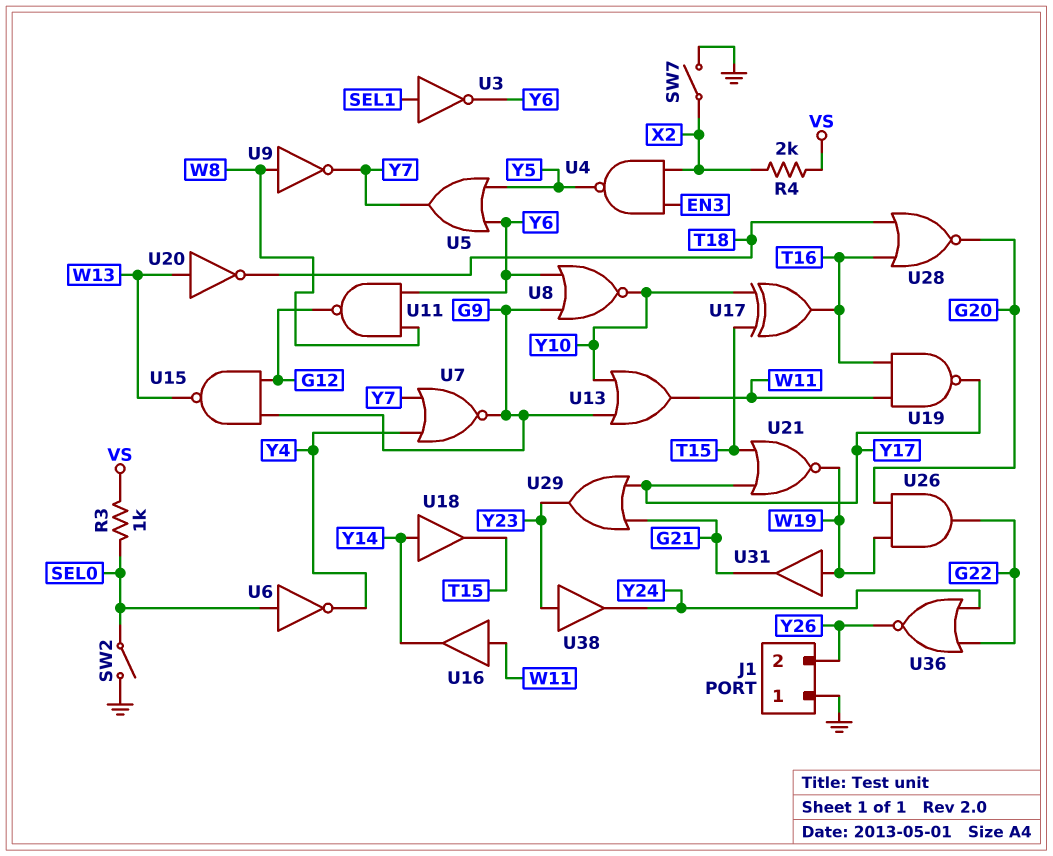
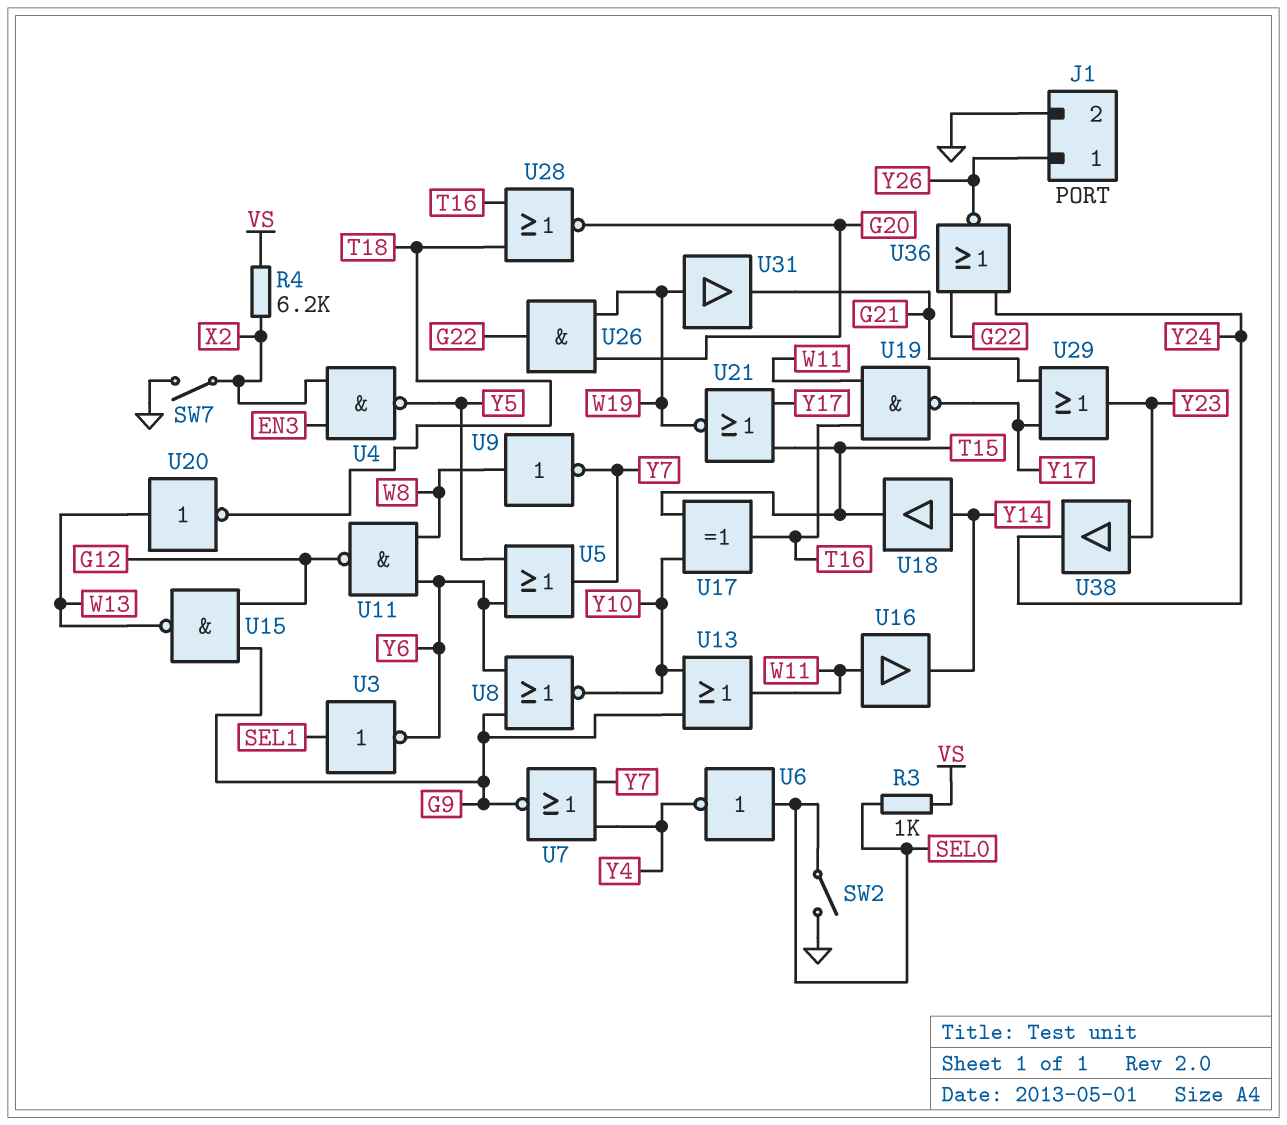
J1 pin 1: GND -> Y26
J1 pin 2: Y26 -> GND
R4: 2k (VS, X2) -> 6.2k (VS, X2)

